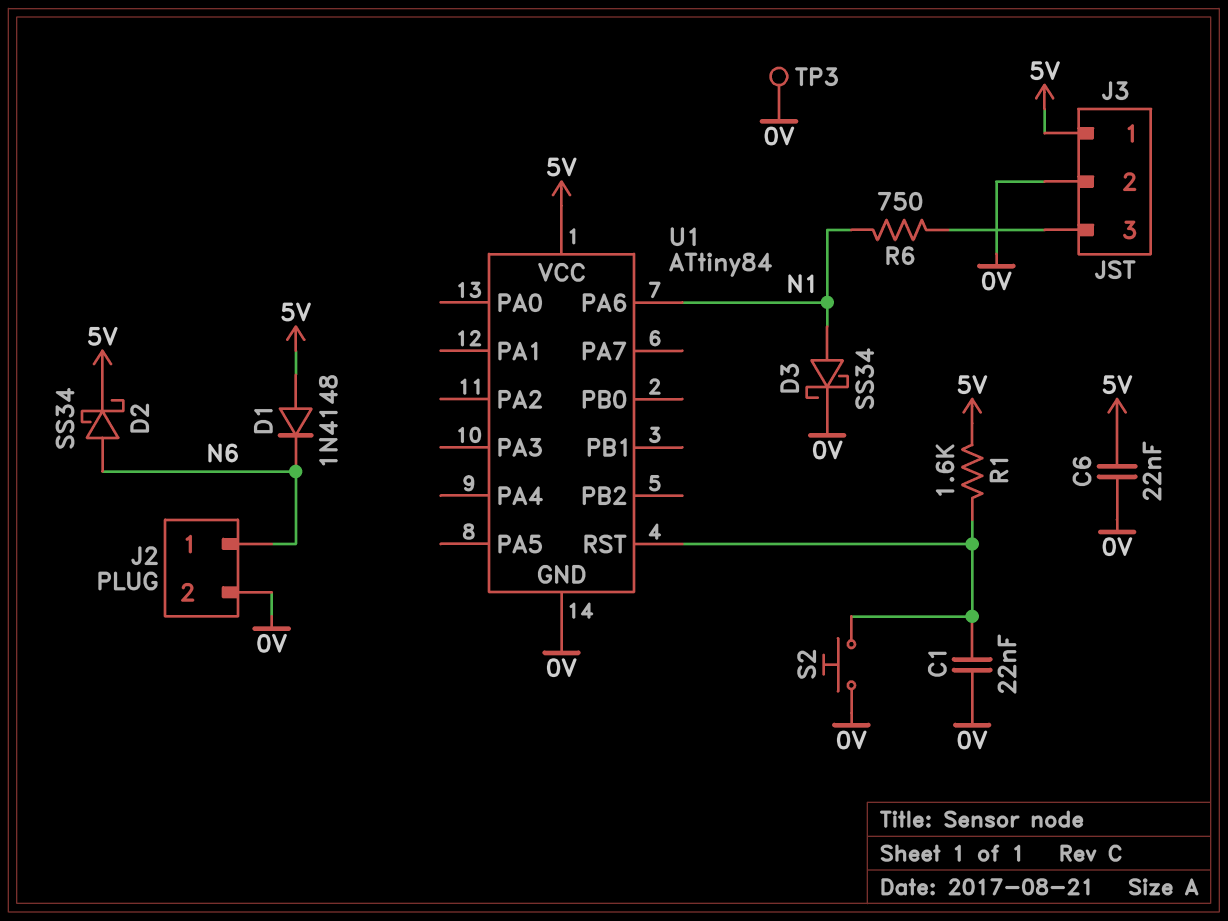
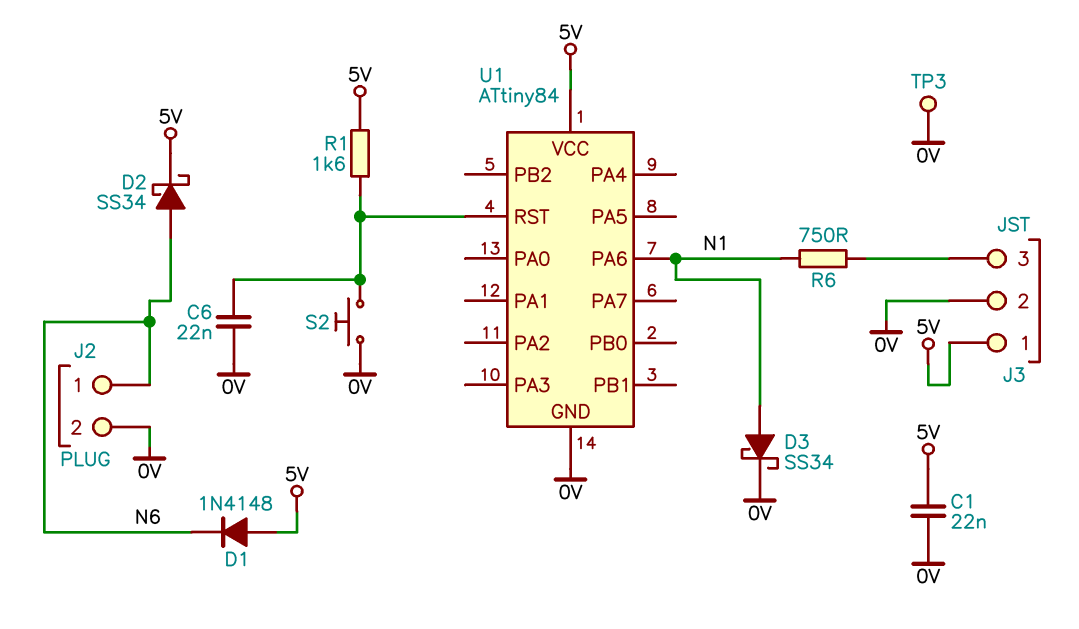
C1: 22nF (0V, U1/RST) -> 22nF (0V, 5V)
C6: 22nF (0V, 5V) -> 22nF (0V, U1/RST)

